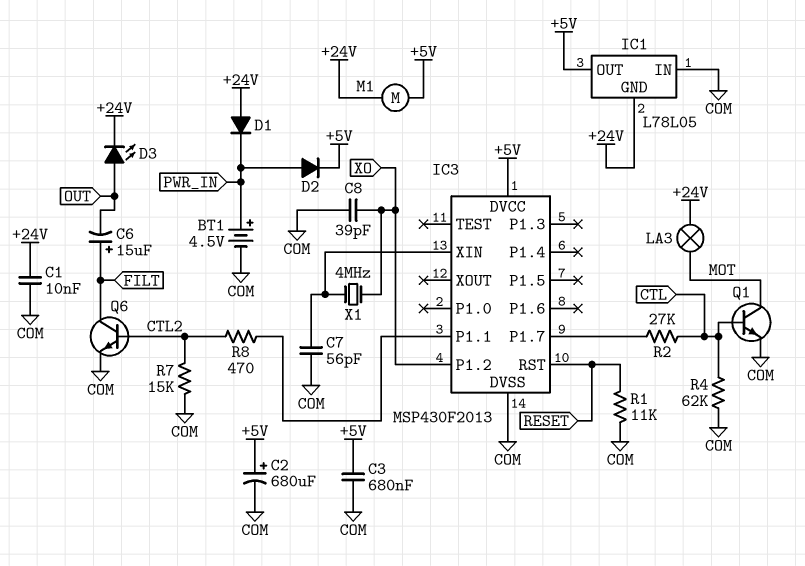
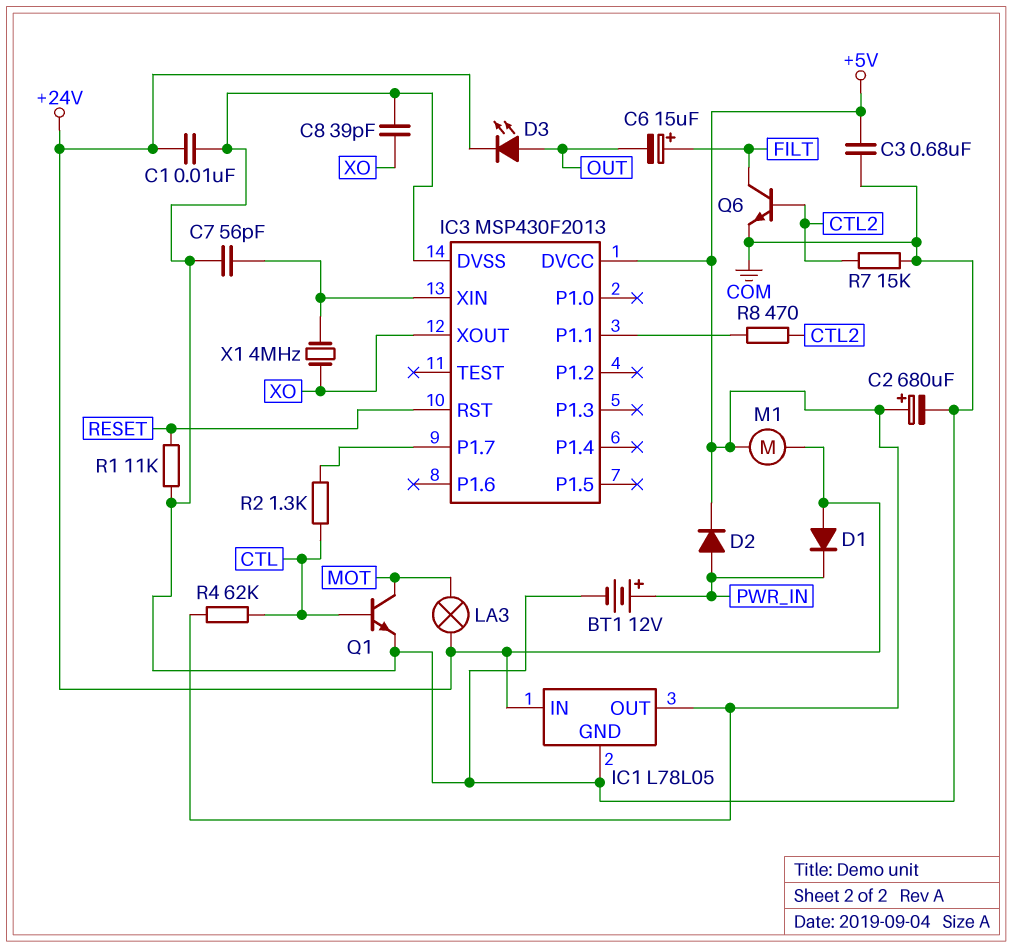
BT1: 4.5V (plus PWR_IN, minus COM) -> 12V (plus PWR_IN, minus COM)
IC1 pin GND: +24V -> COM
IC1 pin IN: COM -> +24V
IC3 pin P1.2: XO -> none
IC3 pin XOUT: none -> XO
R2: 27k (CTL, IC3/P1.7) -> 1.3k (CTL, IC3/P1.7)
R4: 62k (COM, CTL) -> 62k (+5V, CTL)

